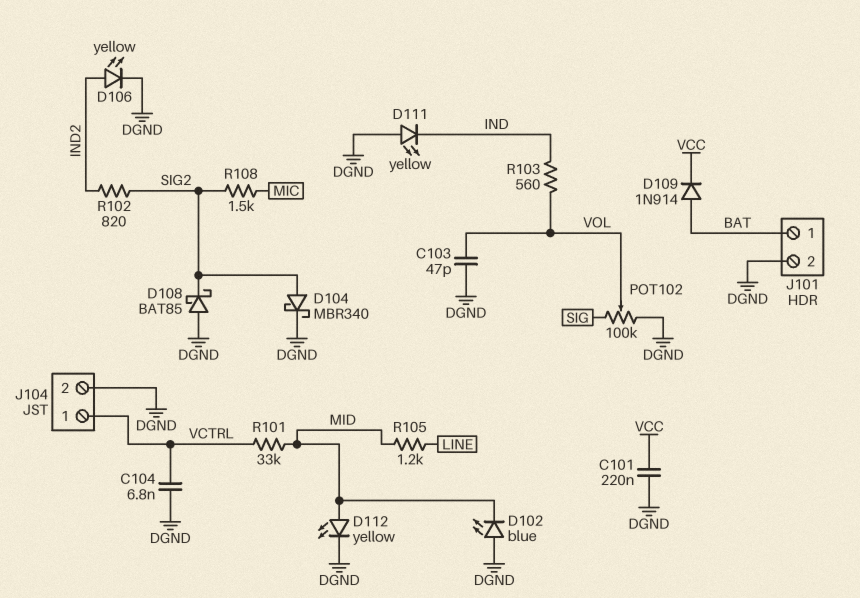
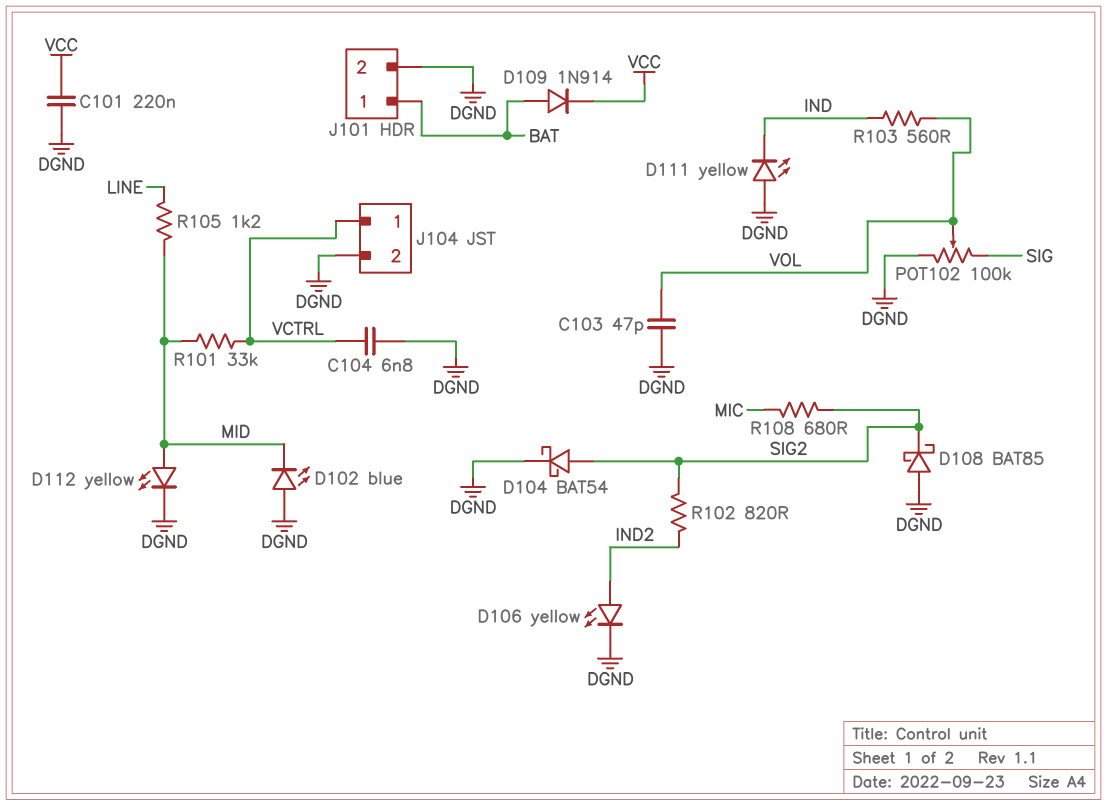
D104: schottky MBR340 (A SIG2, K DGND) -> schottky BAT54 (A SIG2, K DGND)
R108: 1.5k (MIC, SIG2) -> 680 (MIC, SIG2)

